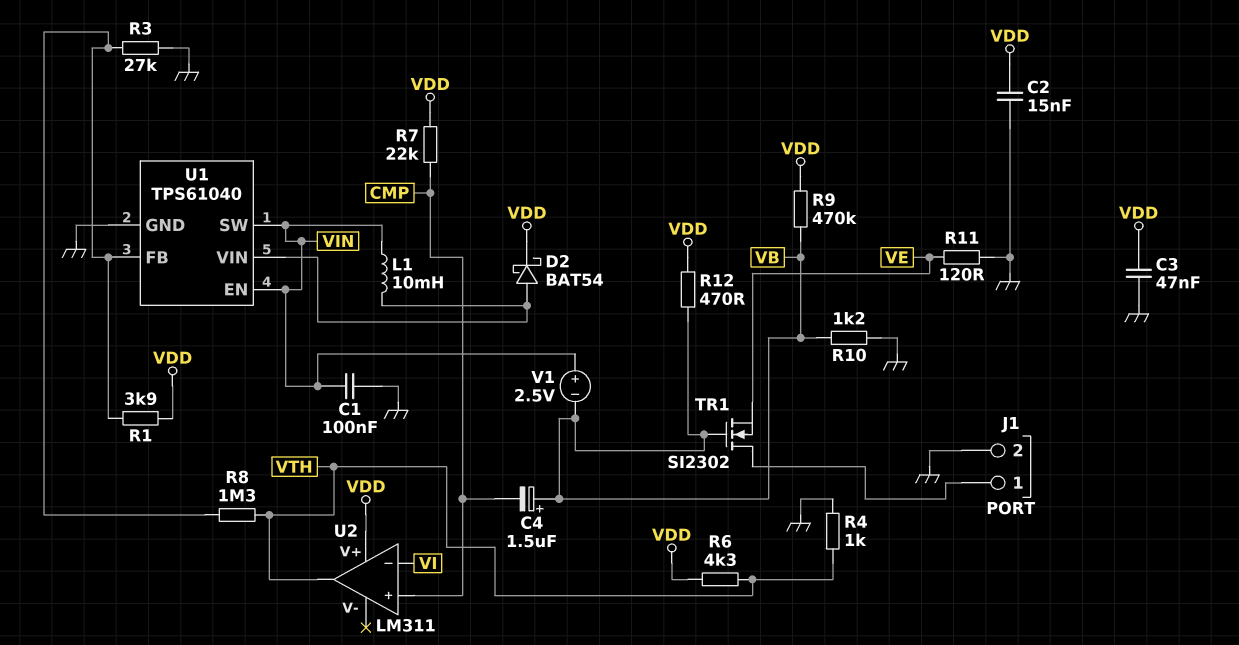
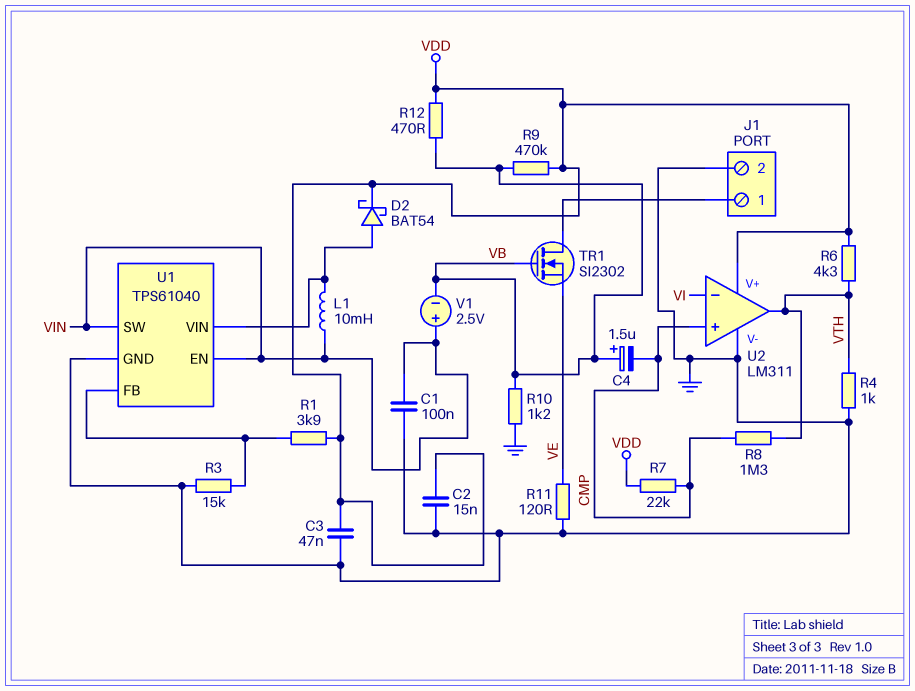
R3: 27k (GND, U1/FB) -> 15k (GND, U1/FB)
R8: 1.3M (U1/FB, VTH) -> 1.3M (CMP, VTH)
U2 pin V-: none -> GND

